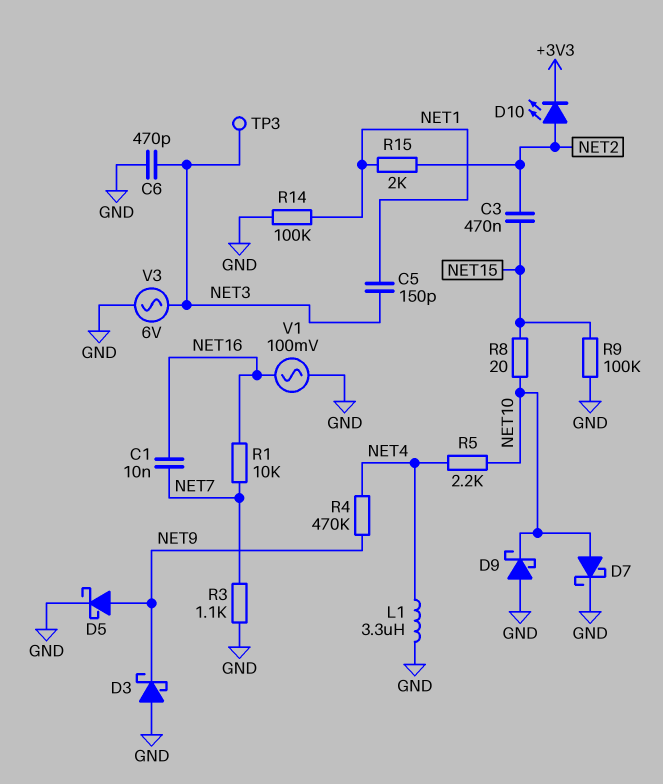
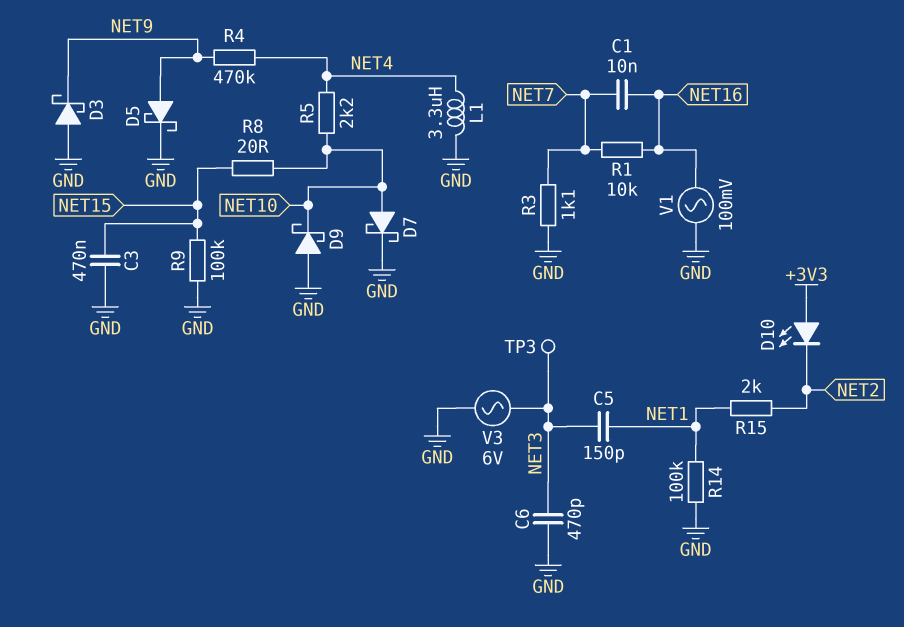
C3: 470nF (NET2, NET15) -> 470nF (GND, NET15)
D10: LED (A NET2, K +3V3) -> LED (A +3V3, K NET2)

